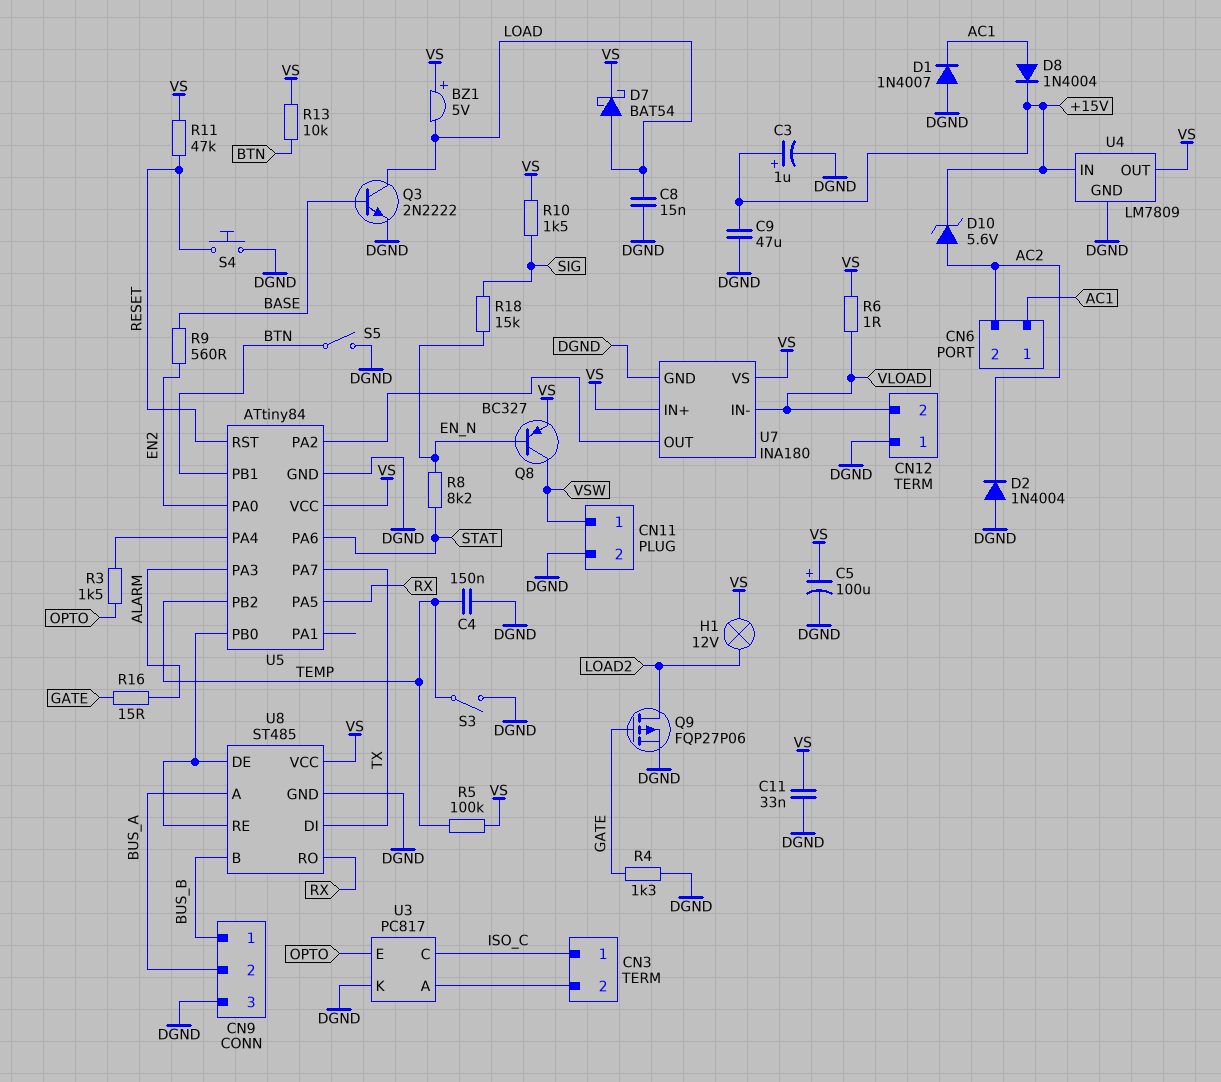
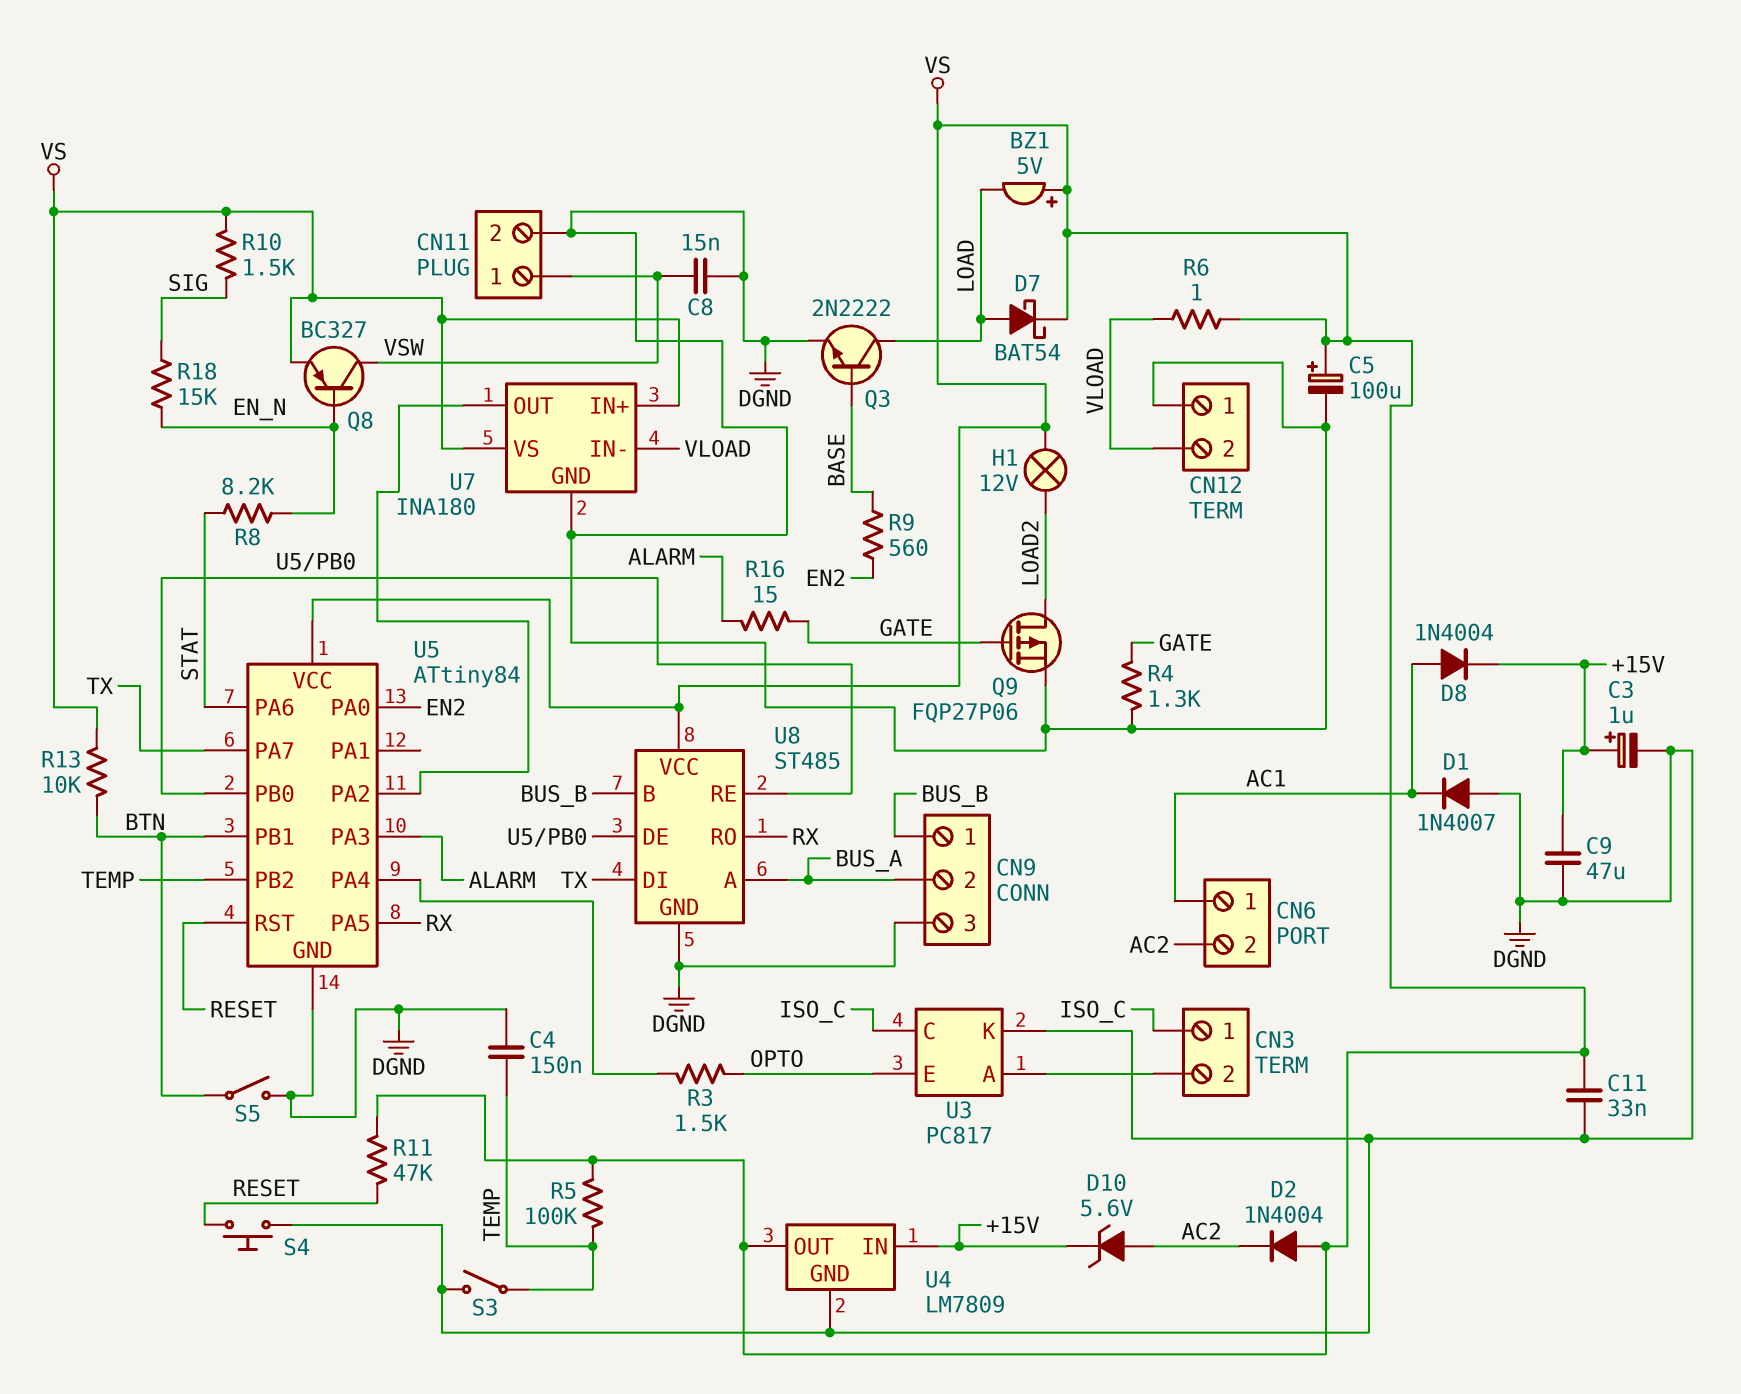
C8: 15nF (DGND, LOAD) -> 15nF (DGND, VSW)
D2: diode 1N4004 (A DGND, K AC2) -> diode 1N4004 (A VS, K AC2)

